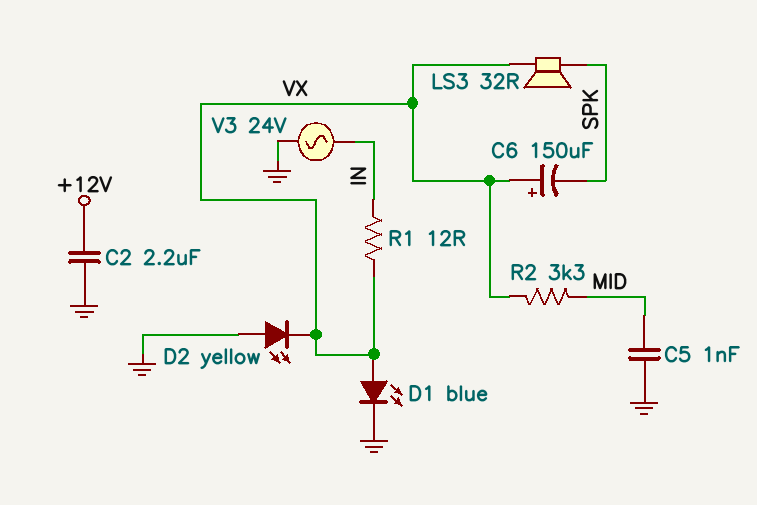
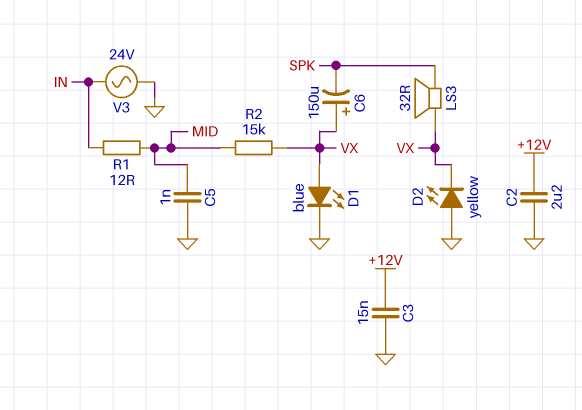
C3: none -> 15nF (+12V, GND)
R1: 12 (IN, VX) -> 12 (IN, MID)
R2: 3.3k (MID, VX) -> 15k (MID, VX)

